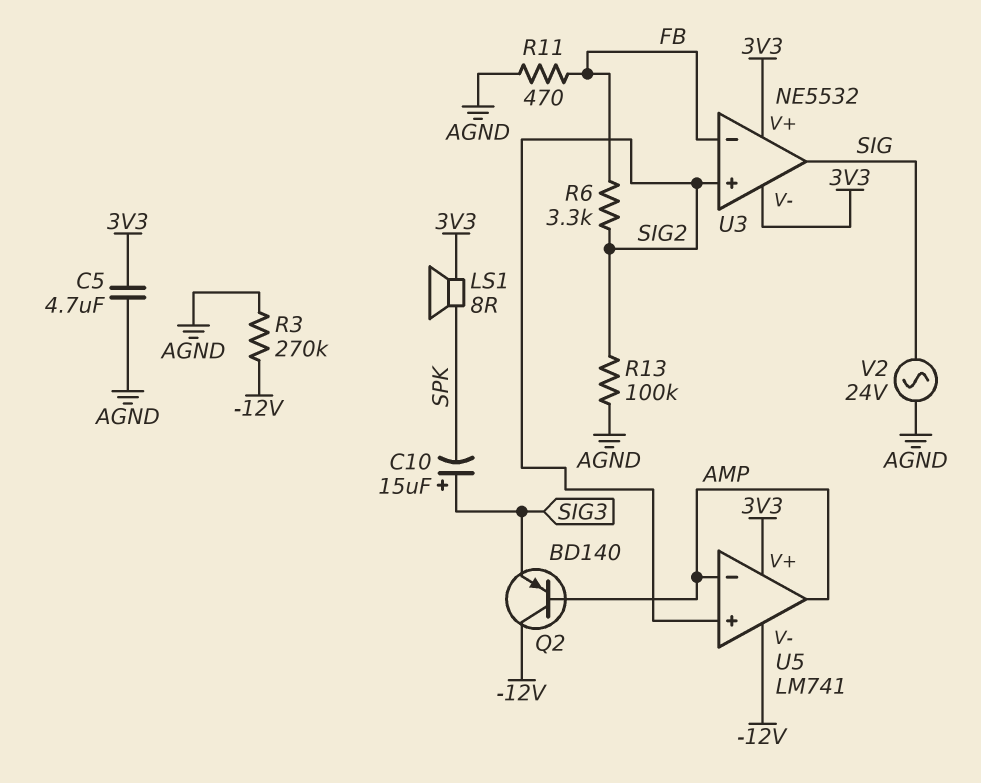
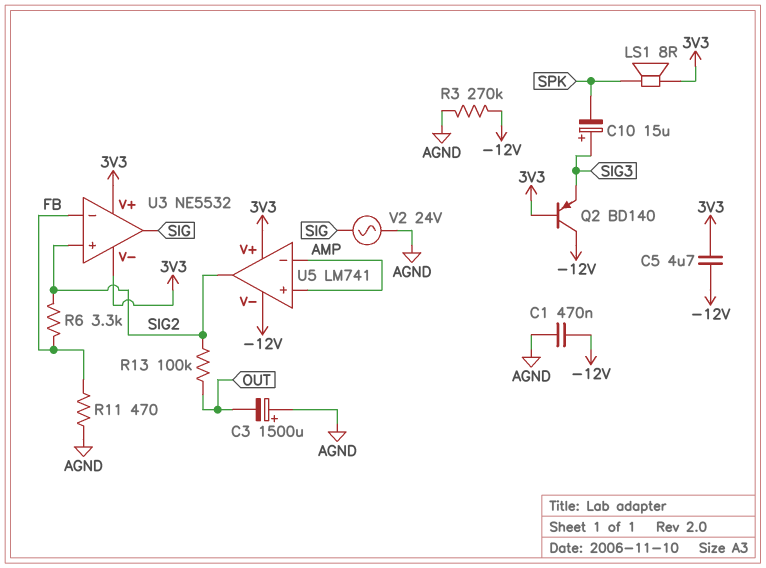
C1: none -> 470nF (-12V, AGND)
C3: none -> 1500uF (plus AGND, minus OUT)
C5: 4.7uF (3V3, AGND) -> 4.7uF (-12V, 3V3)
Q2: PNP BD140 (B AMP, C -12V, E SIG3) -> PNP BD140 (B 3V3, C -12V, E SIG3)
R13: 100k (AGND, SIG2) -> 100k (OUT, SIG2)
U5 pin in+: SIG2 -> AMP
U5 pin out: AMP -> SIG2

